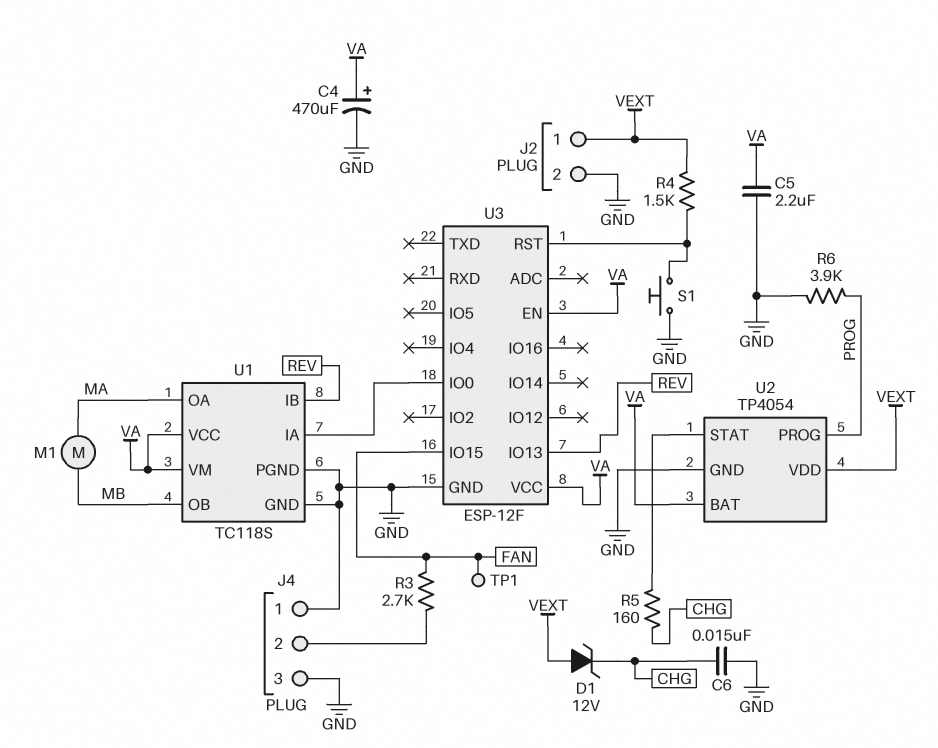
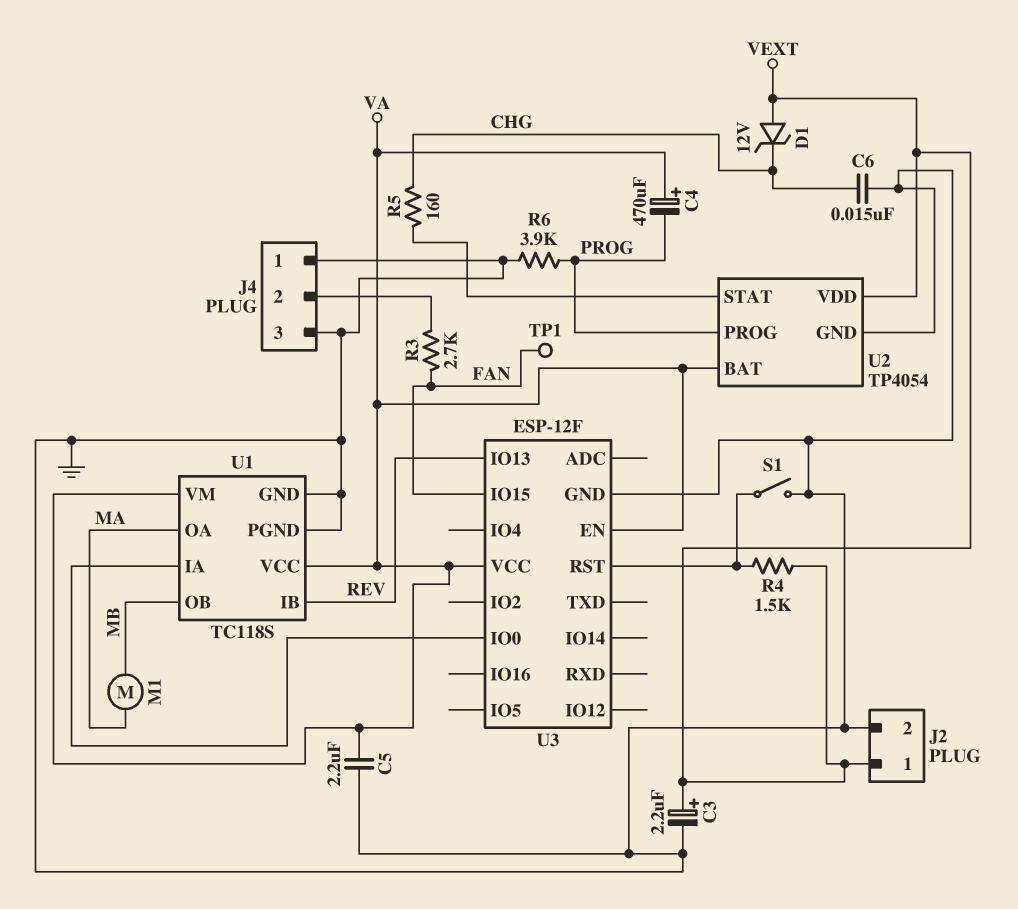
C3: none -> 2.2uF (plus VEXT, minus GND)
C4: 470uF (plus VA, minus GND) -> 470uF (plus VA, minus PROG)
S1: button (GND, U3/RST) -> switch (GND, U3/RST)

